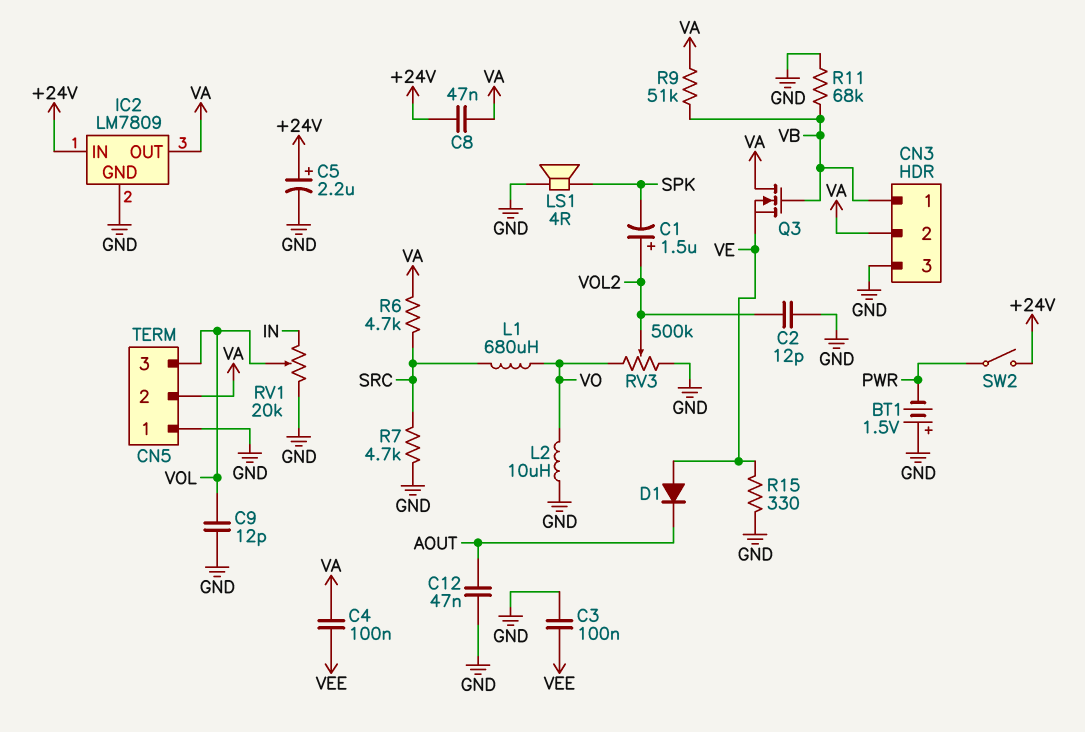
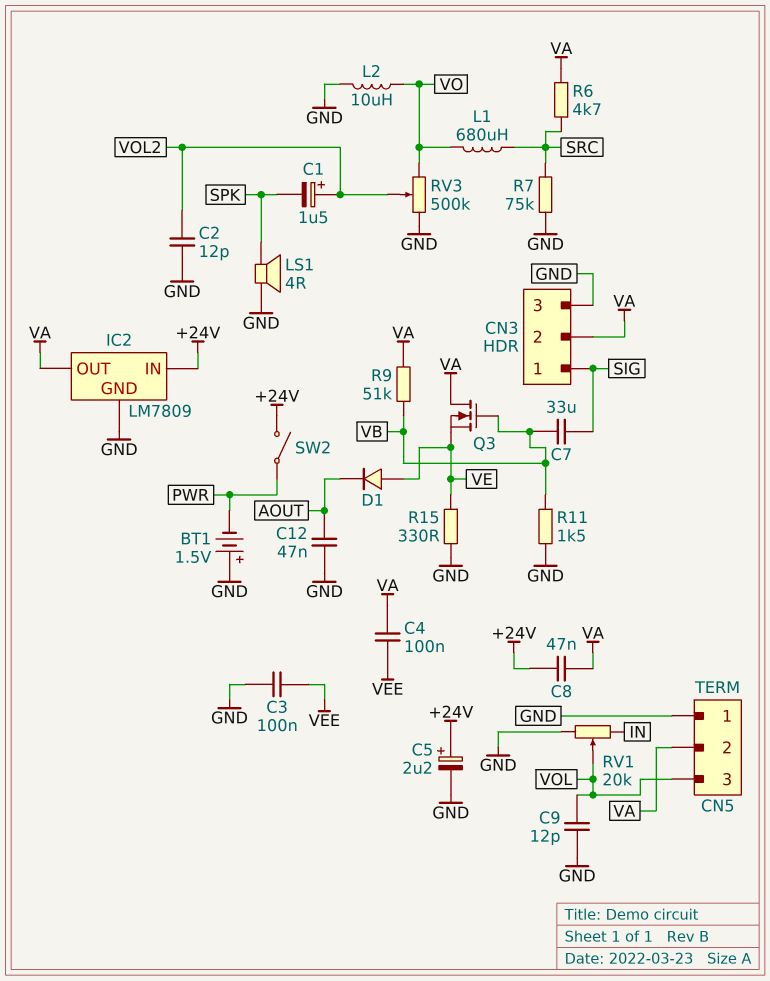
C7: none -> 33uF (SIG, VB)
CN3 pin 1: VB -> SIG
R7: 4.7k (GND, SRC) -> 75k (GND, SRC)
R11: 68k (GND, VB) -> 1.5k (GND, VB)

